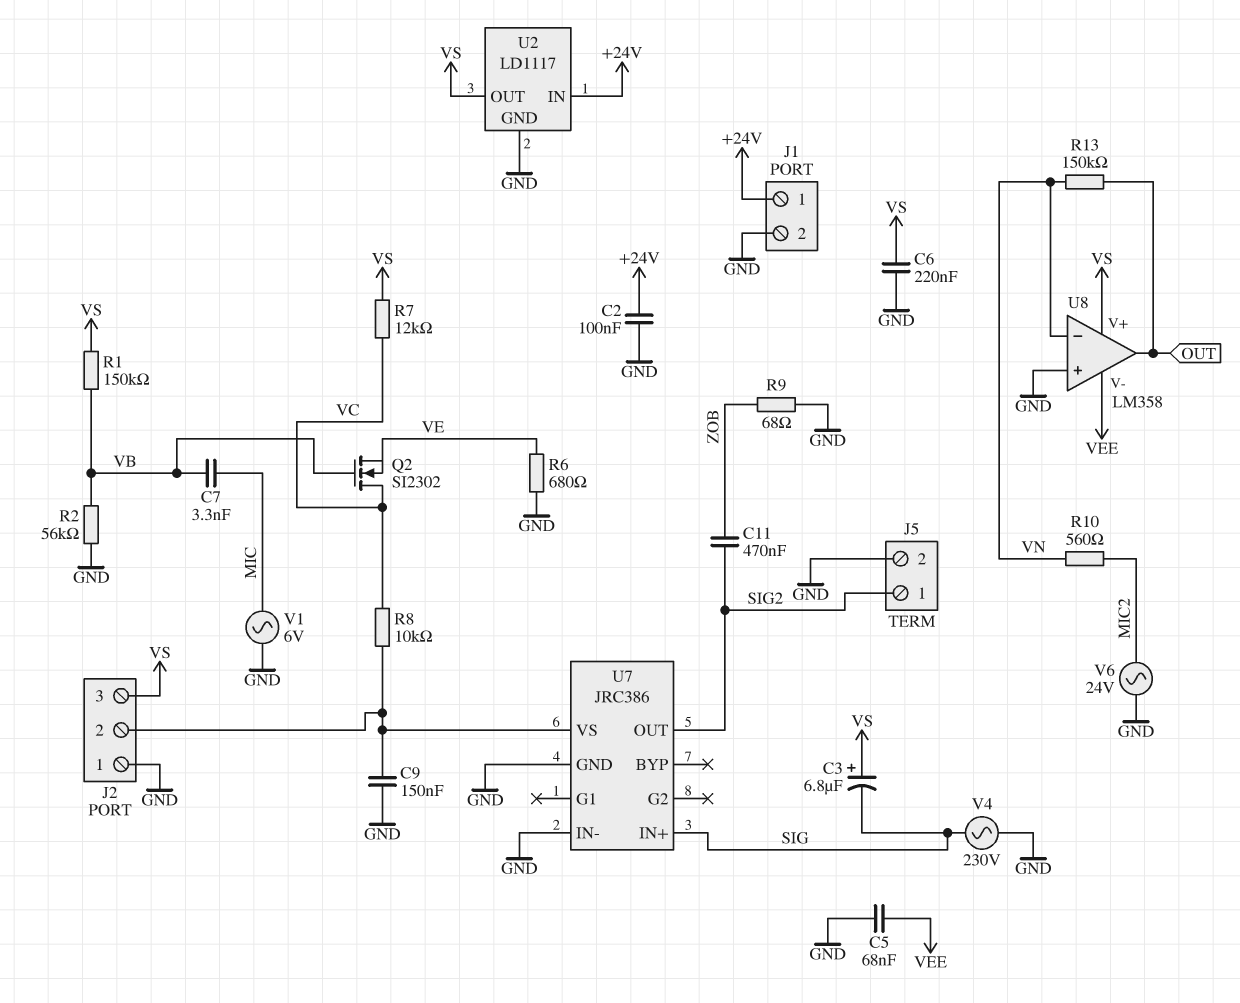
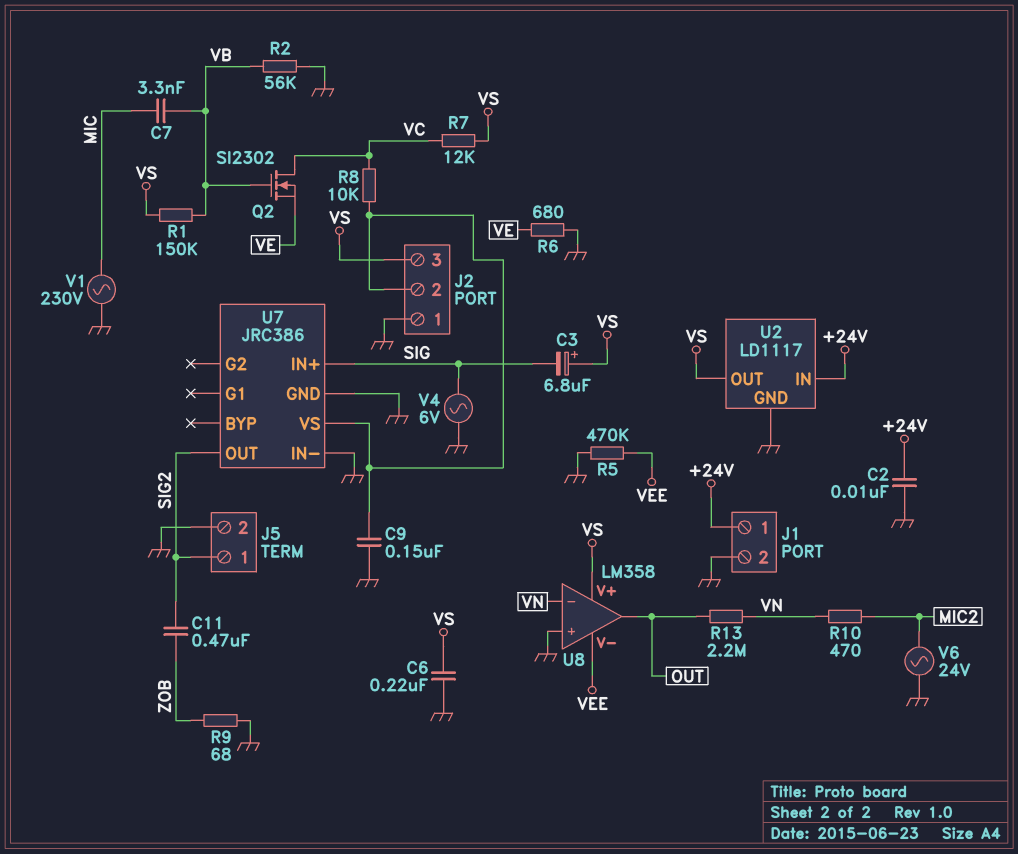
C2: 100nF (+24V, GND) -> 10nF (+24V, GND)
C5: 68nF (GND, VEE) -> none
R5: none -> 470k (GND, VEE)
R10: 560 (MIC2, VN) -> 470 (MIC2, VN)
R13: 150k (OUT, VN) -> 2.2M (OUT, VN)
V1: AC 6V (GND, MIC) -> AC 230V (GND, MIC)
V4: AC 230V (GND, SIG) -> AC 6V (GND, SIG)

